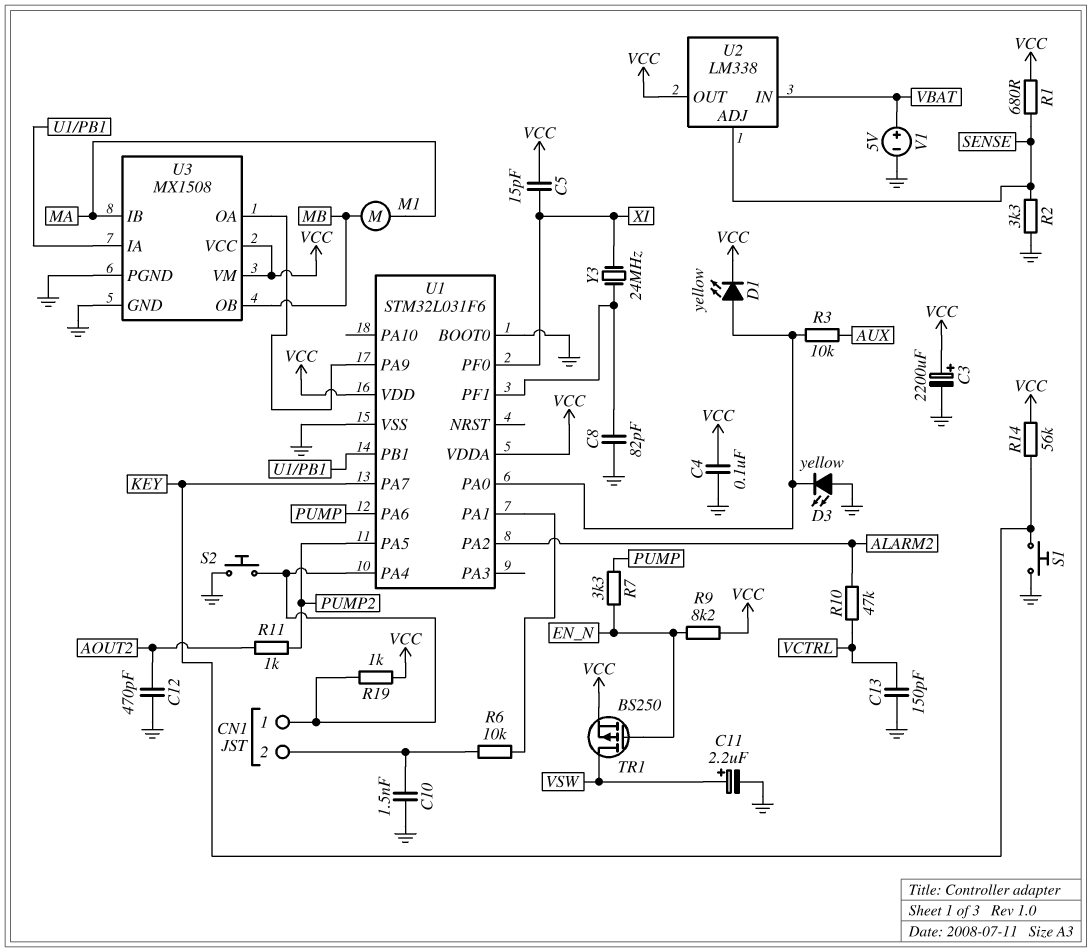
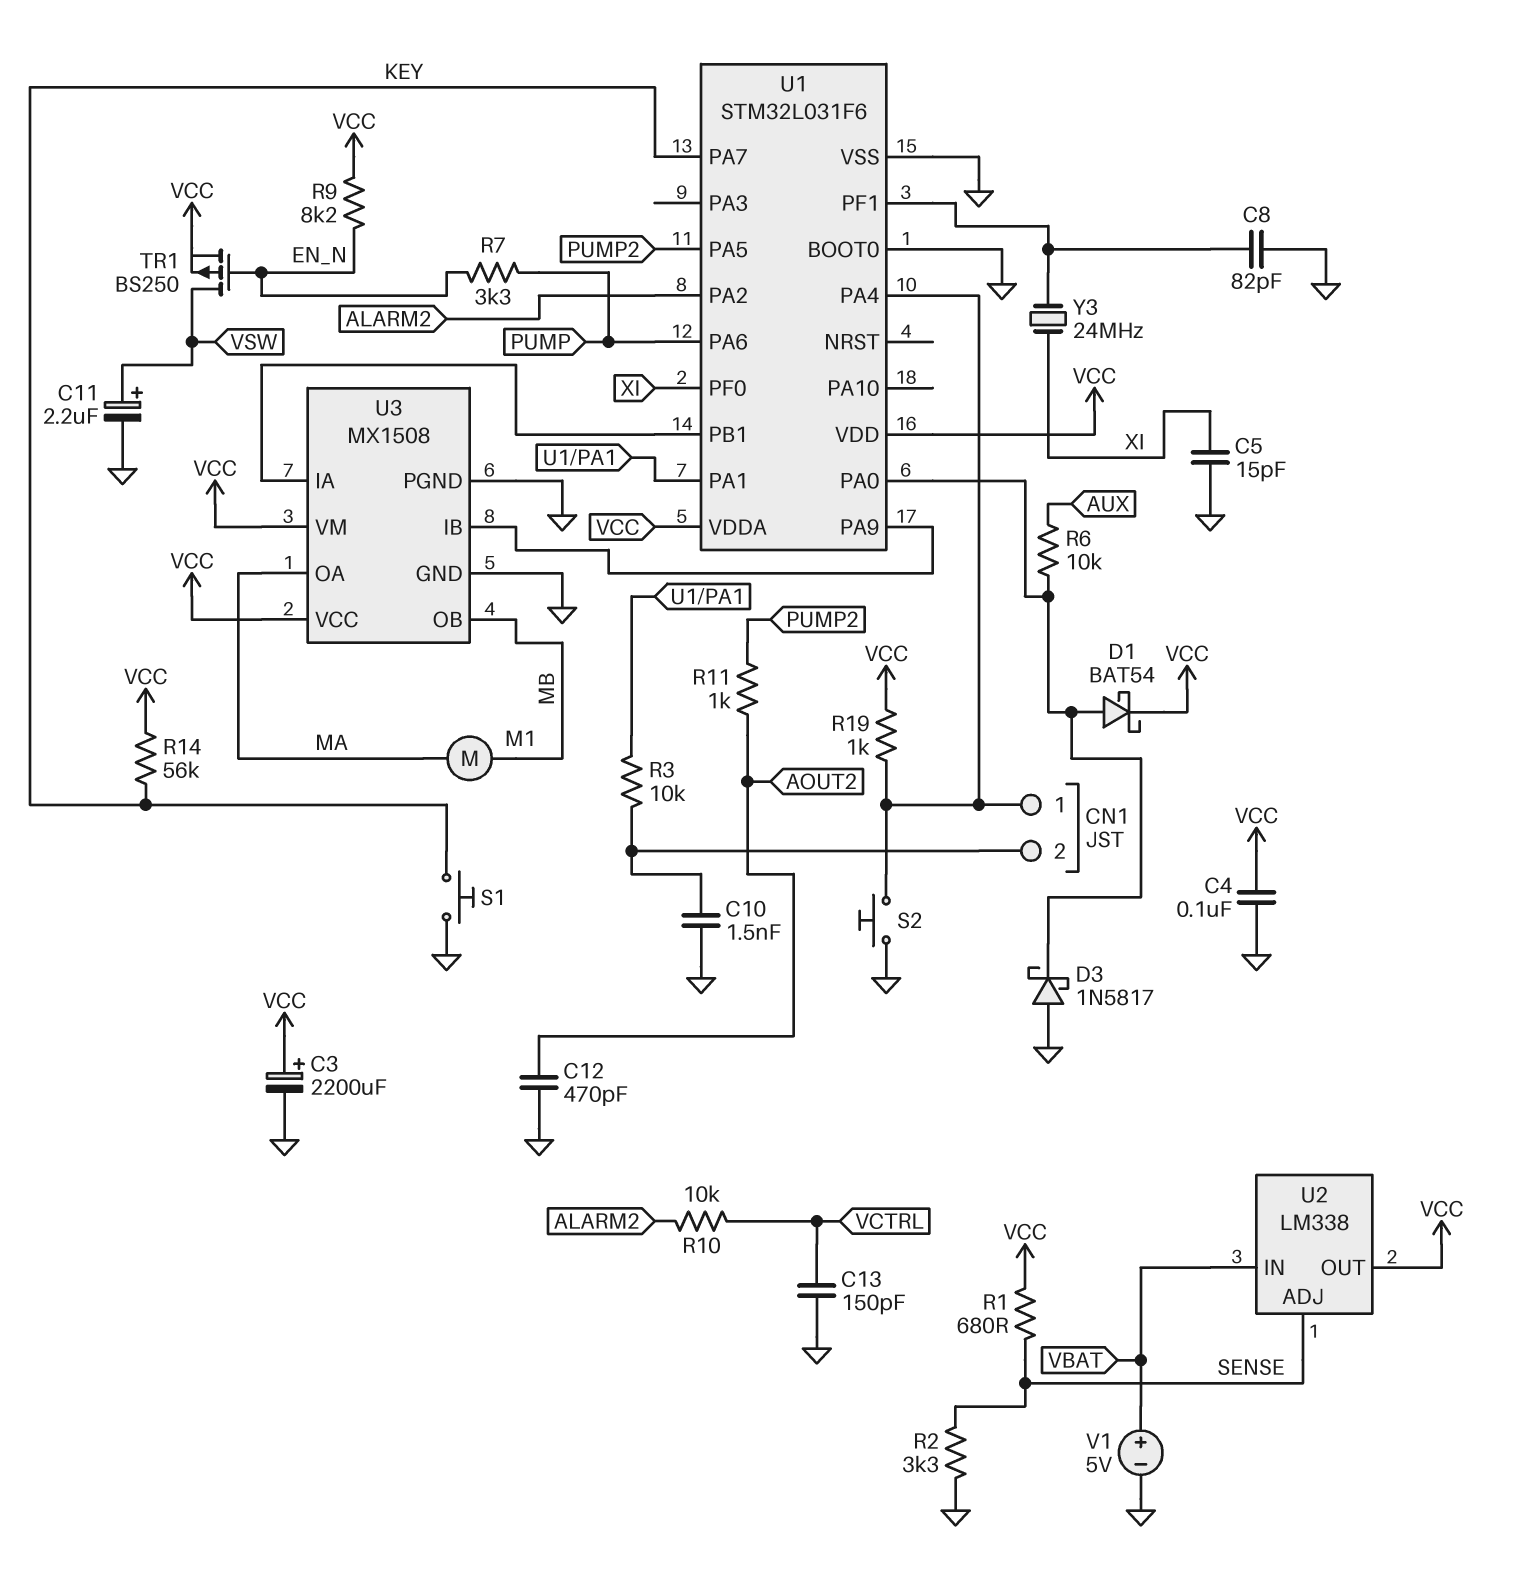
C5: 15pF (VCC, XI) -> 15pF (GND, XI)
D1: LED yellow (A U1/PA0, K VCC) -> schottky BAT54 (A U1/PA0, K VCC)
D3: LED yellow (A GND, K U1/PA0) -> schottky 1N5817 (A GND, K U1/PA0)
R3: 10k (AUX, U1/PA0) -> 10k (CN1/2, U1/PA1)
R6: 10k (CN1/2, U1/PA1) -> 10k (AUX, U1/PA0)
R10: 47k (ALARM2, VCTRL) -> 10k (ALARM2, VCTRL)
U3 pin IB: MA -> U1/PA9
U3 pin OA: U1/PA9 -> MA

